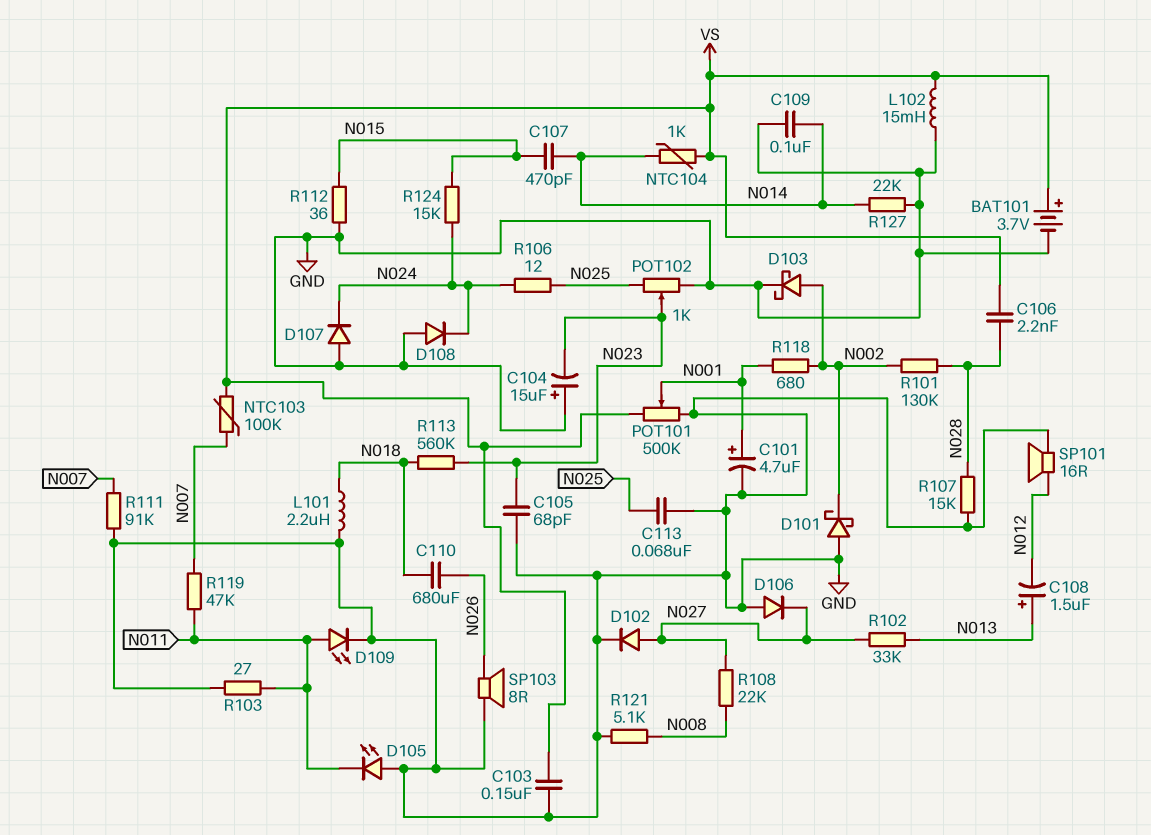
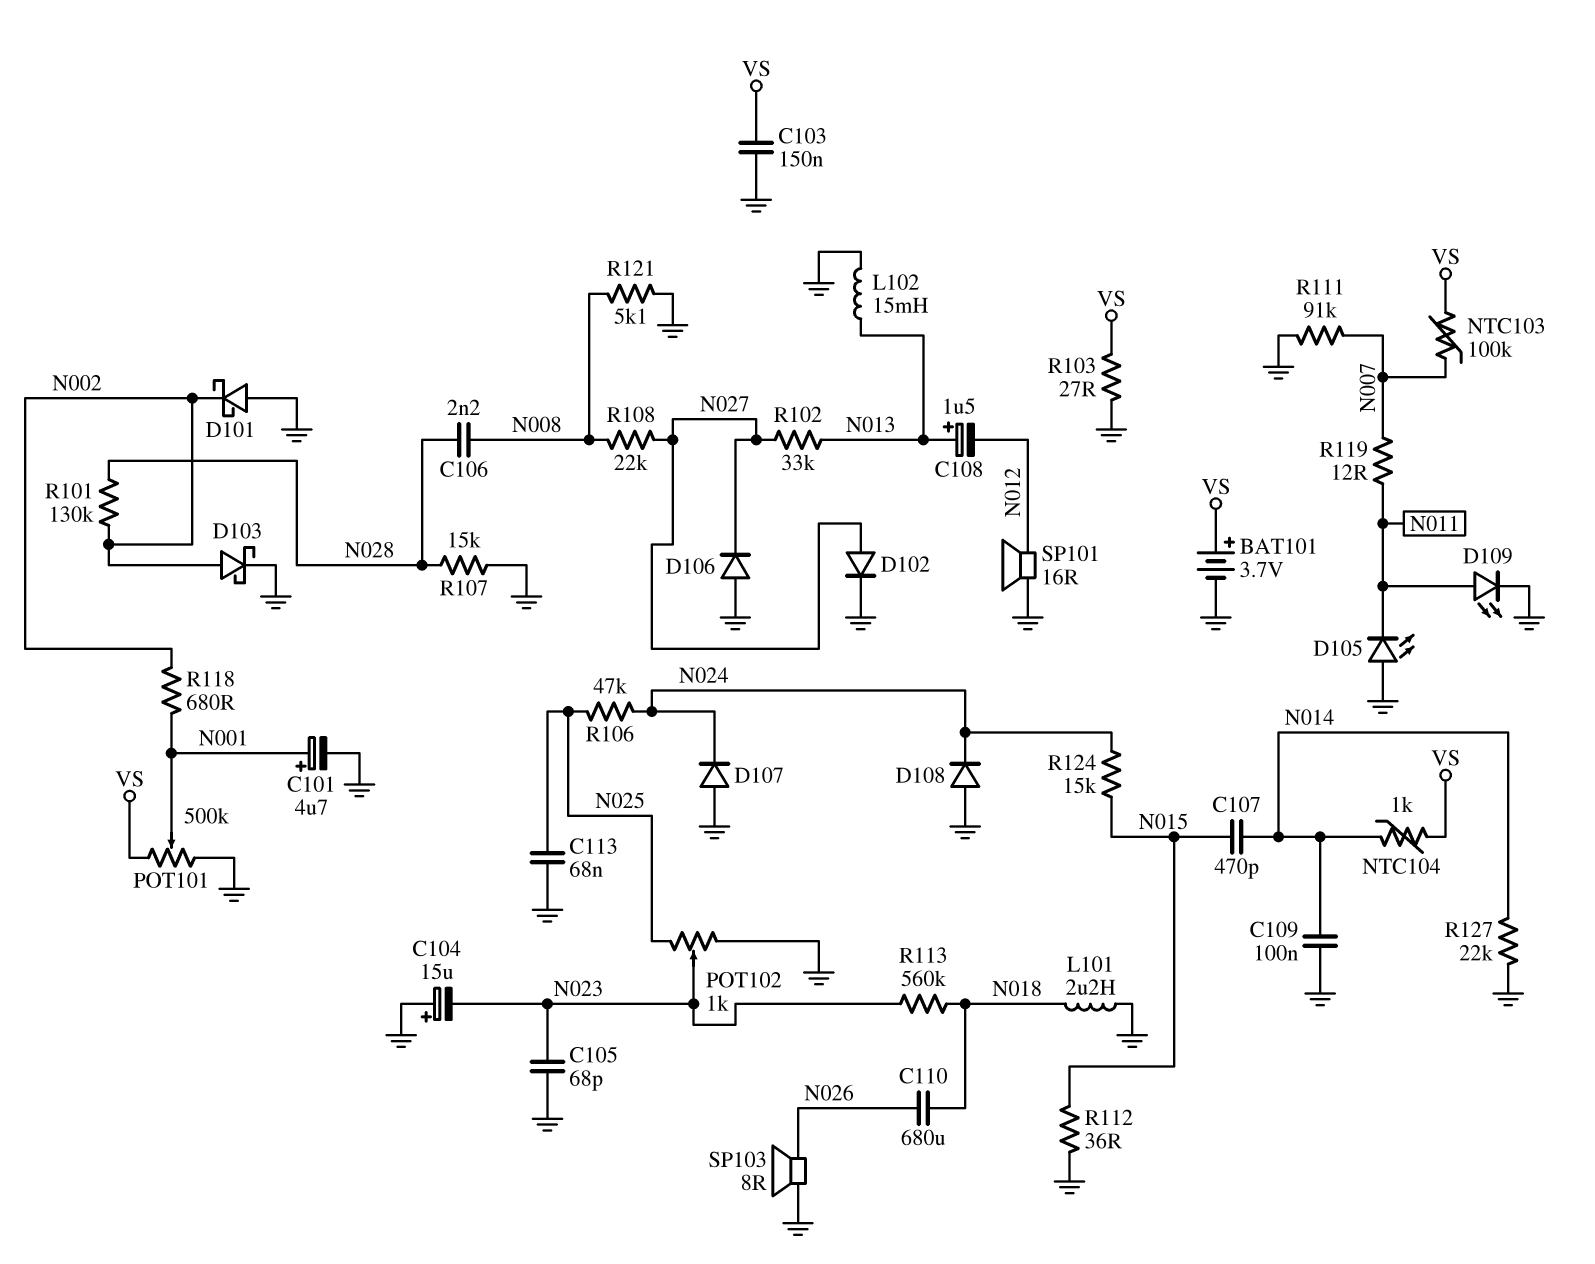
C106: 2.2nF (N028, VS) -> 2.2nF (N008, N028)
L102: 15mH (GND, VS) -> 15mH (GND, N013)
R103: 27 (GND, N011) -> 27 (GND, VS)
R106: 12 (N024, N025) -> 47k (N024, N025)
R119: 47k (N007, N011) -> 12 (N007, N011)

